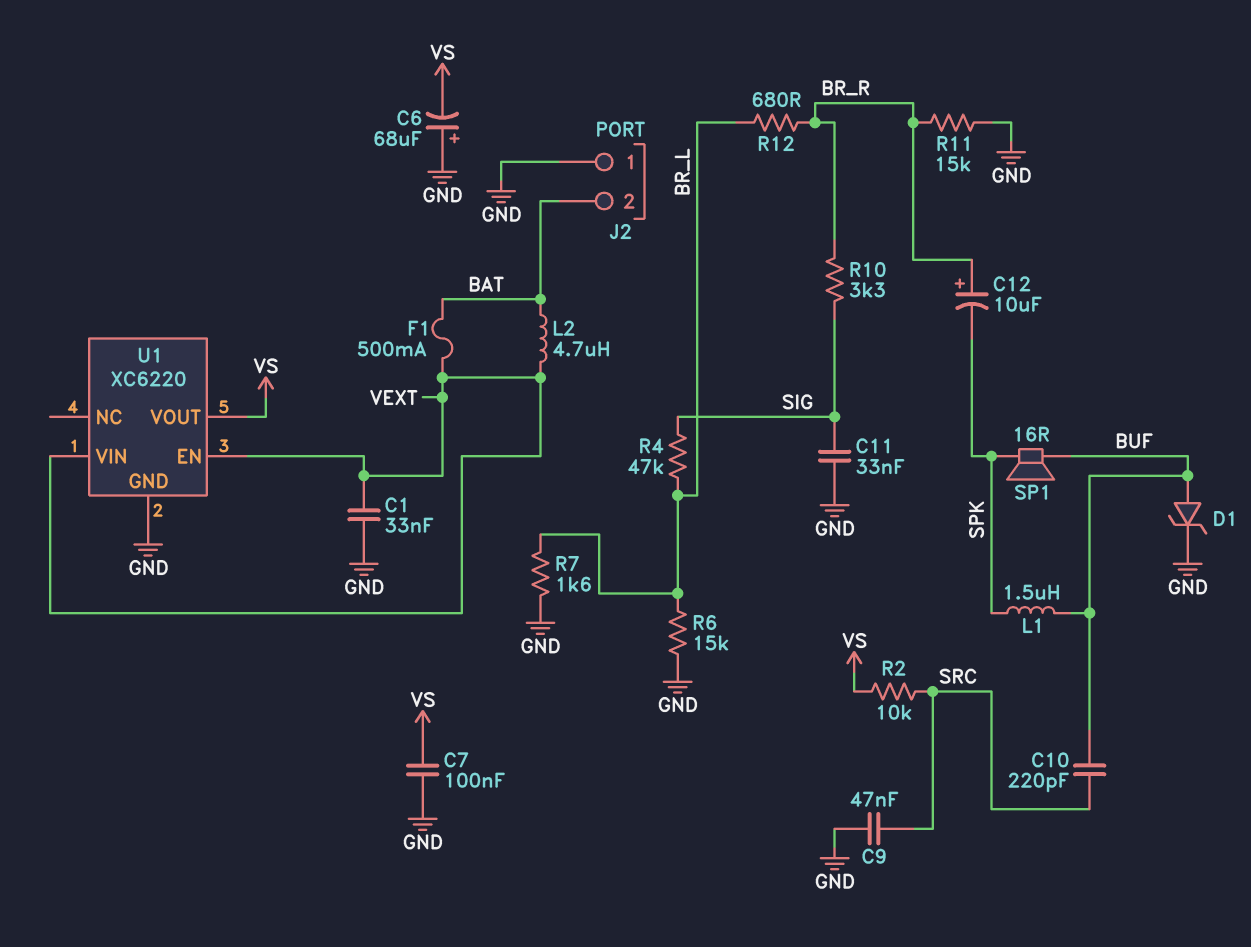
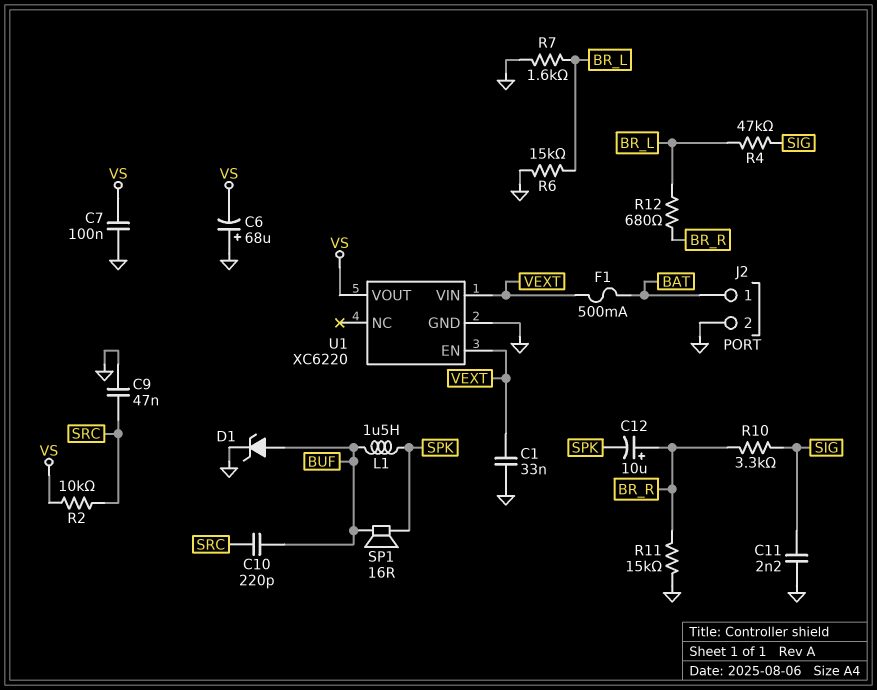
C11: 33nF (GND, SIG) -> 2.2nF (GND, SIG)
J2 pin 1: GND -> BAT
J2 pin 2: BAT -> GND
L2: 4.7uH (BAT, VEXT) -> none

